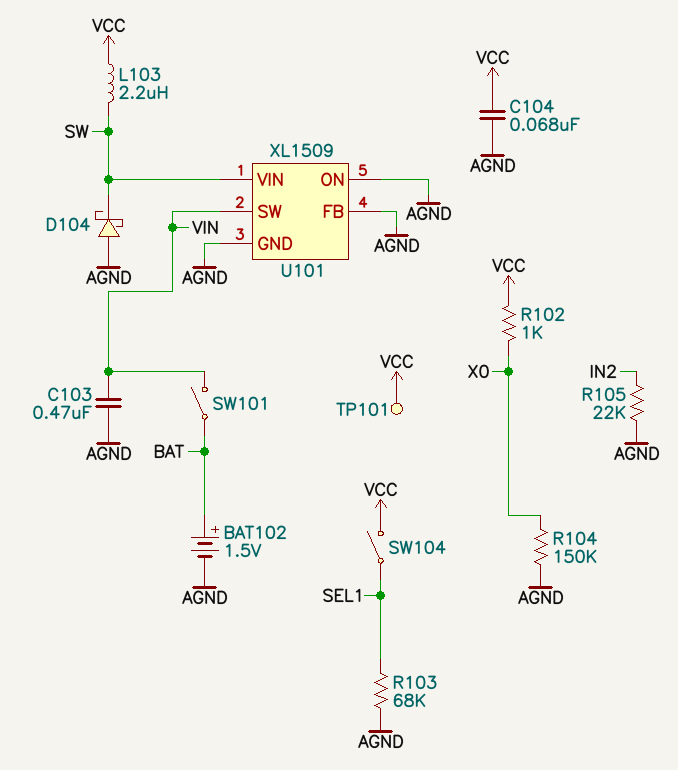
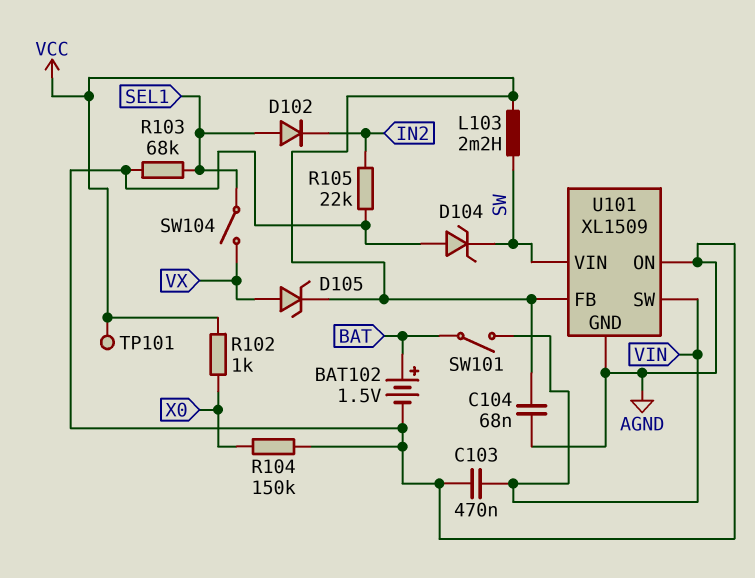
D102: none -> diode (A SEL1, K IN2)
D104: schottky (A AGND, K SW) -> zener (A AGND, K SW)
D105: none -> zener (A VX, K VCC)
L103: 2.2uH (SW, VCC) -> 2.2mH (SW, VCC)
SW104: switch (SEL1, VCC) -> switch (SEL1, VX)
U101 pin FB: AGND -> VCC

